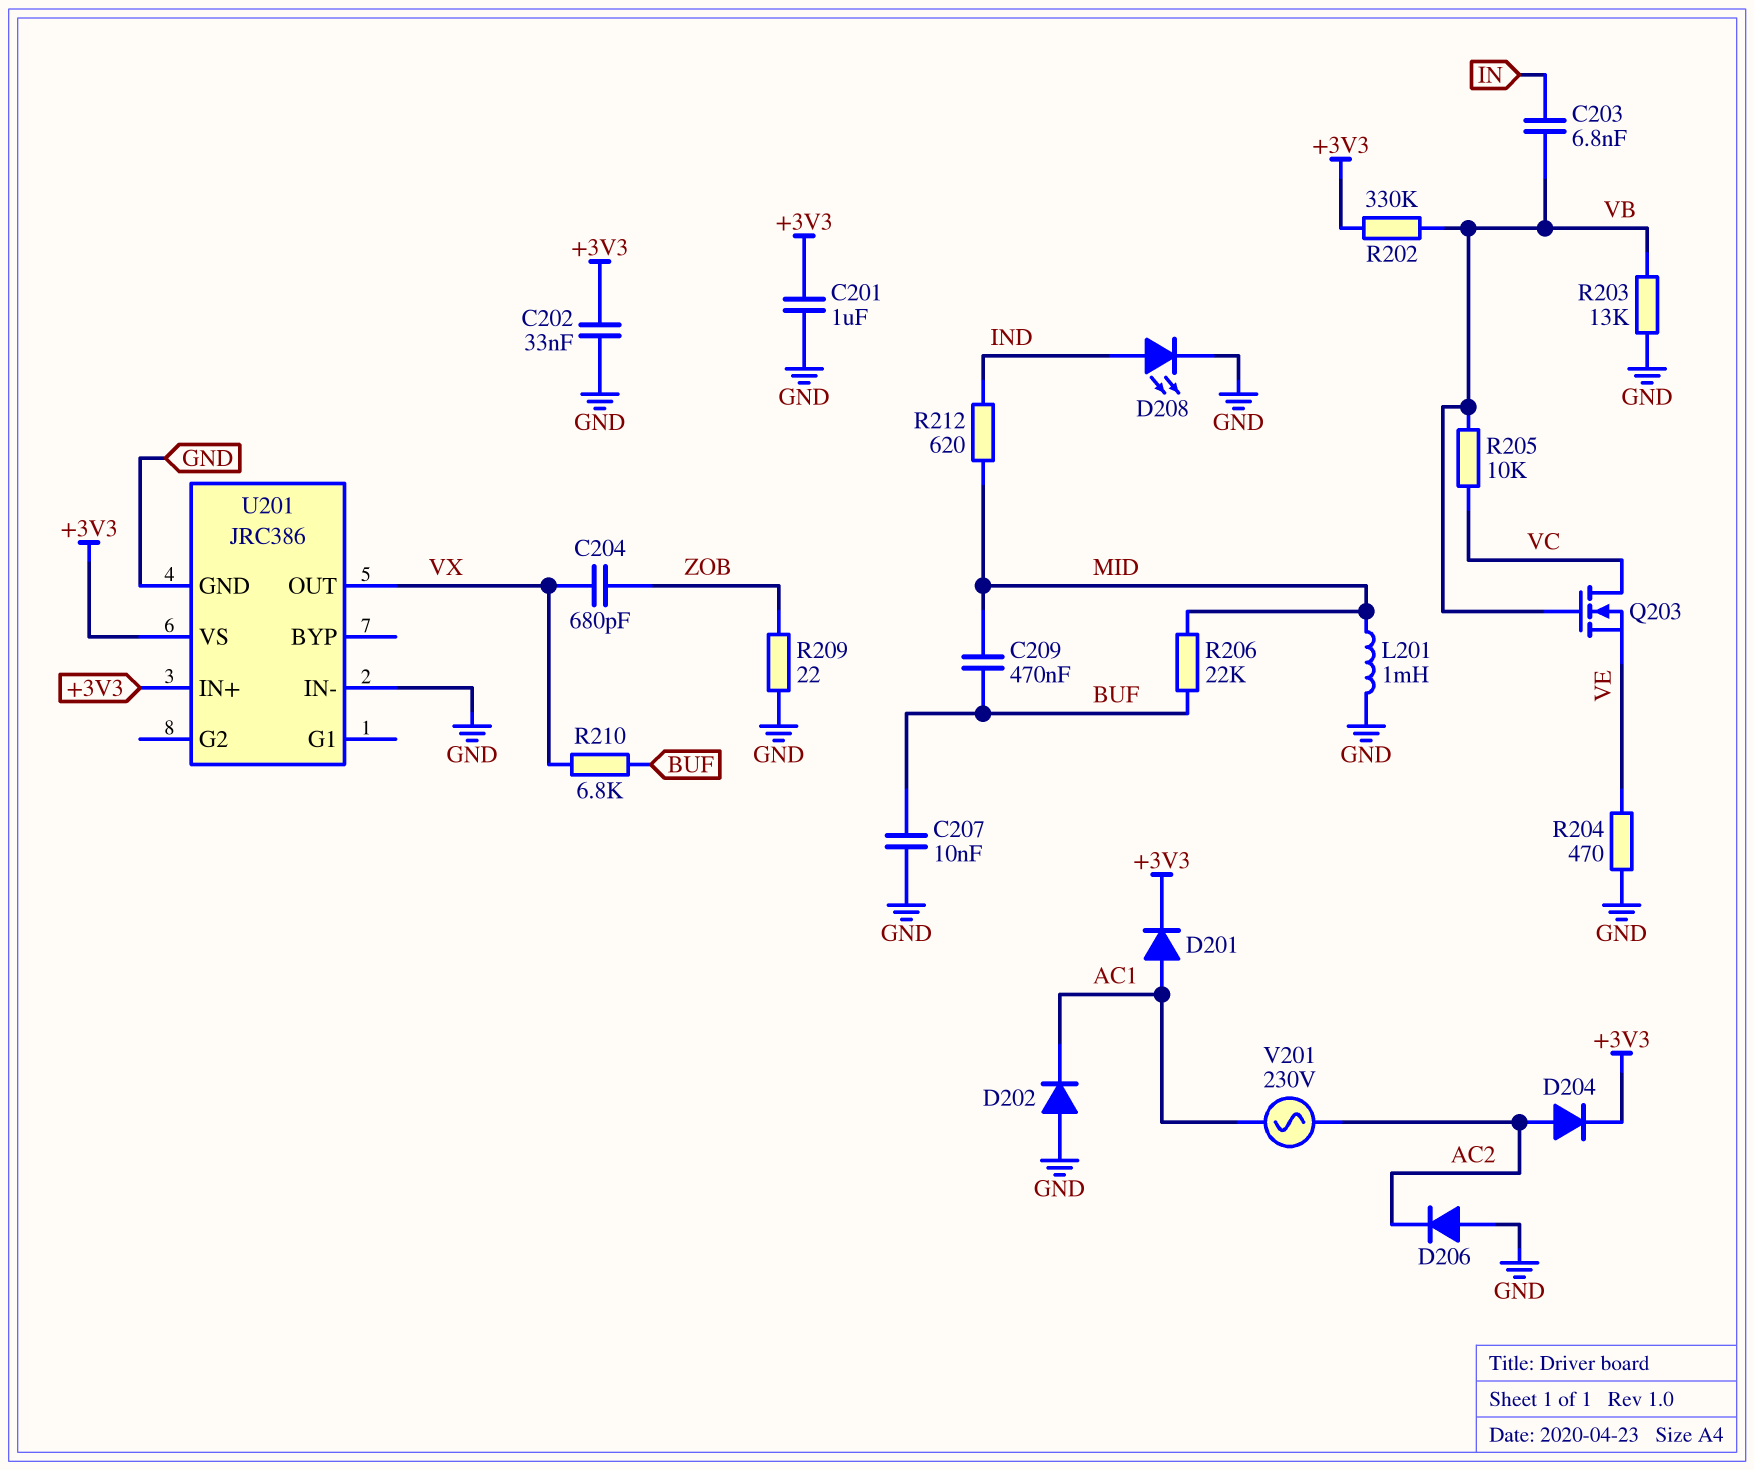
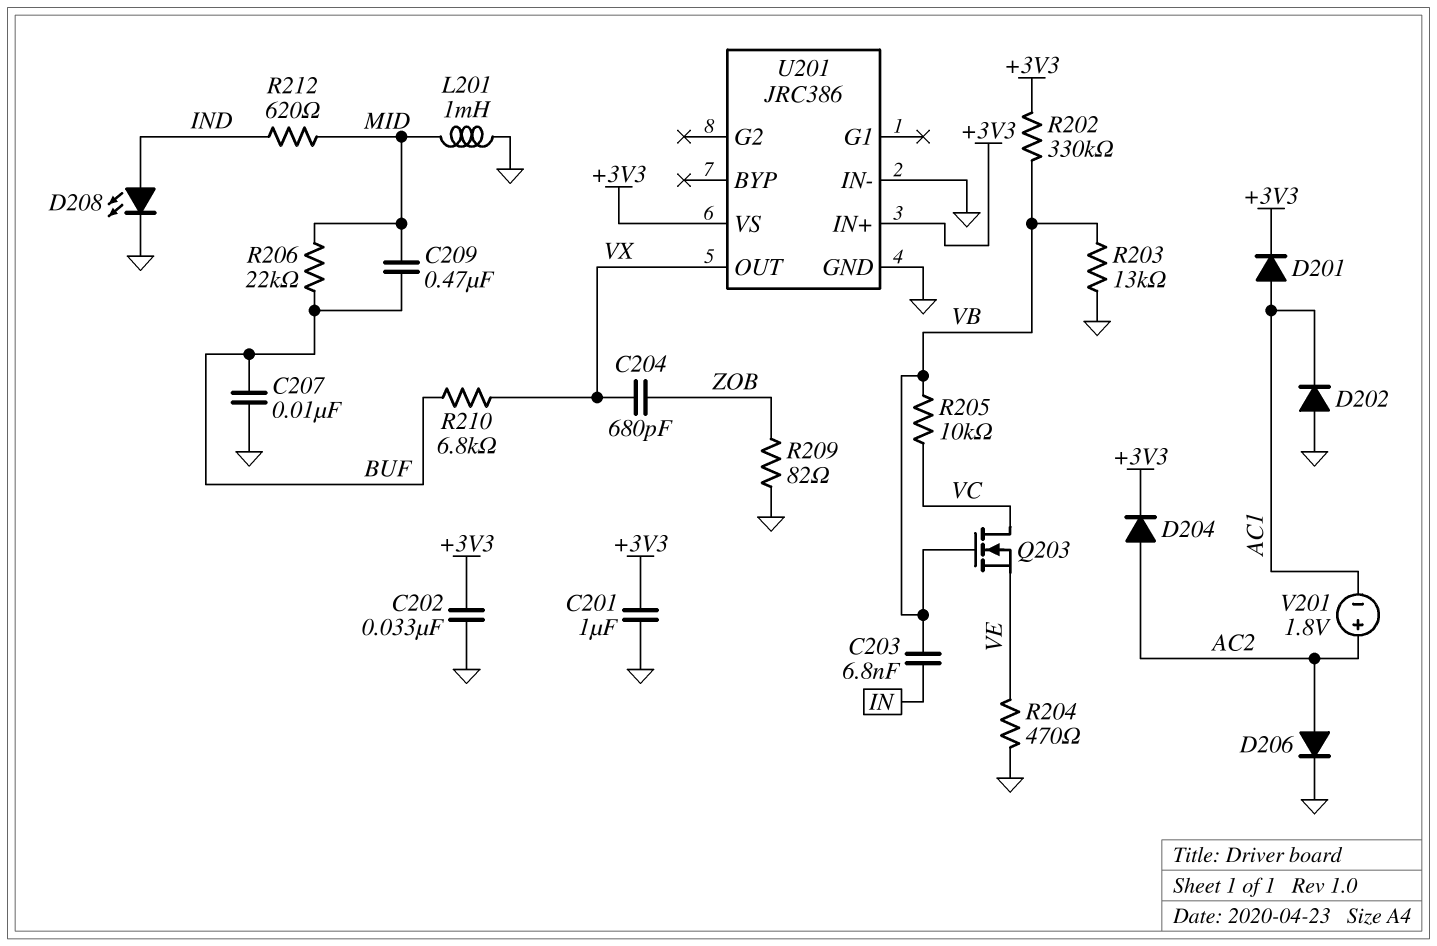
D206: diode (A GND, K AC2) -> diode (A AC2, K GND)
R209: 22 (GND, ZOB) -> 82 (GND, ZOB)
V201: AC 230V (AC1, AC2) -> 1.8V (plus AC2, minus AC1)

